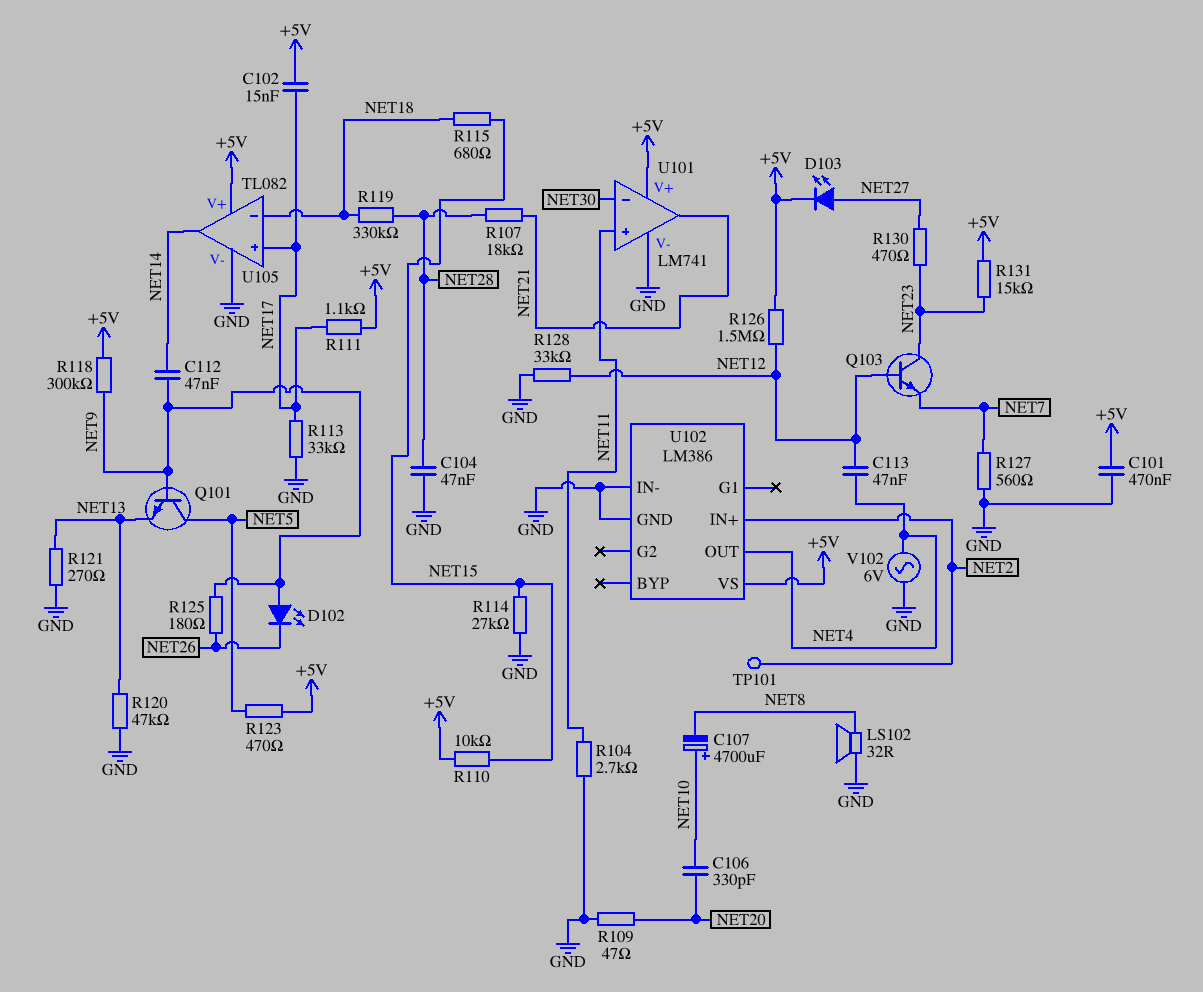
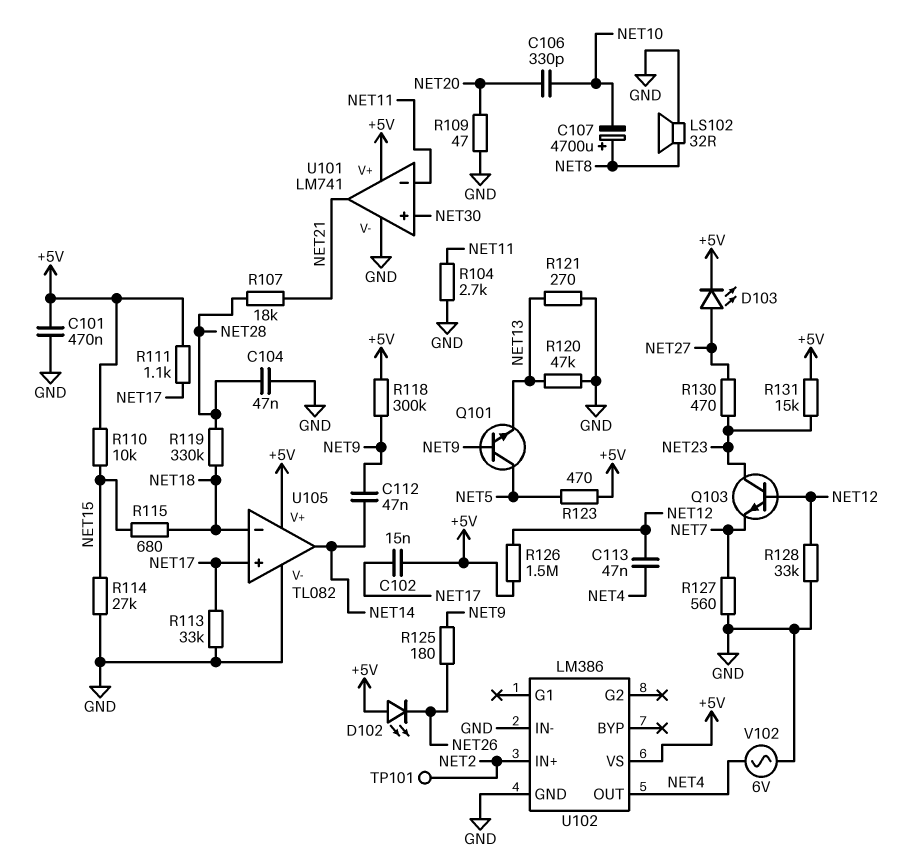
C107: 4700uF (plus NET10, minus NET8) -> 4700uF (plus NET8, minus NET10)
D102: LED (A NET9, K NET26) -> LED (A +5V, K NET26)
U101 pin in+: NET11 -> NET30
U101 pin in-: NET30 -> NET11

